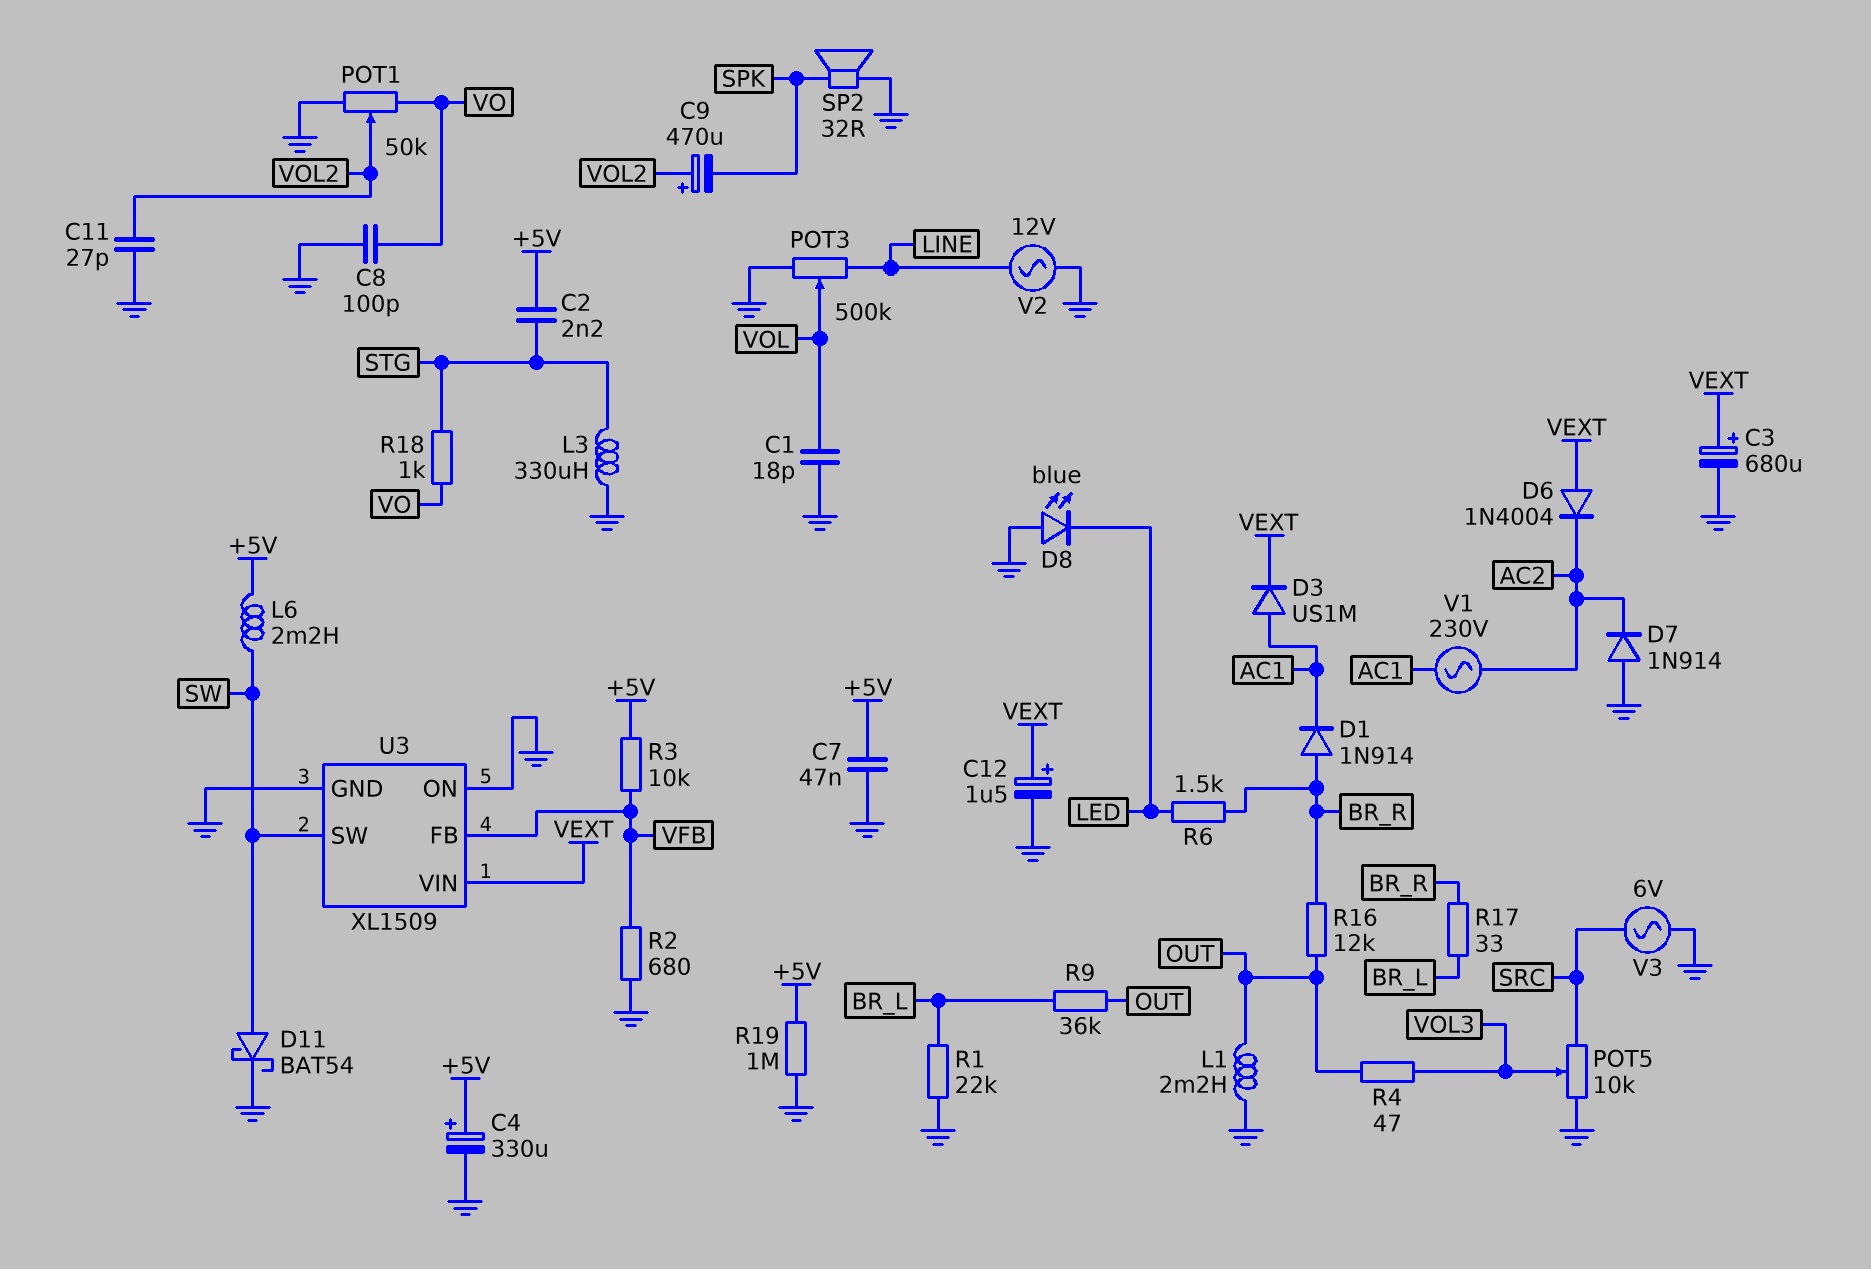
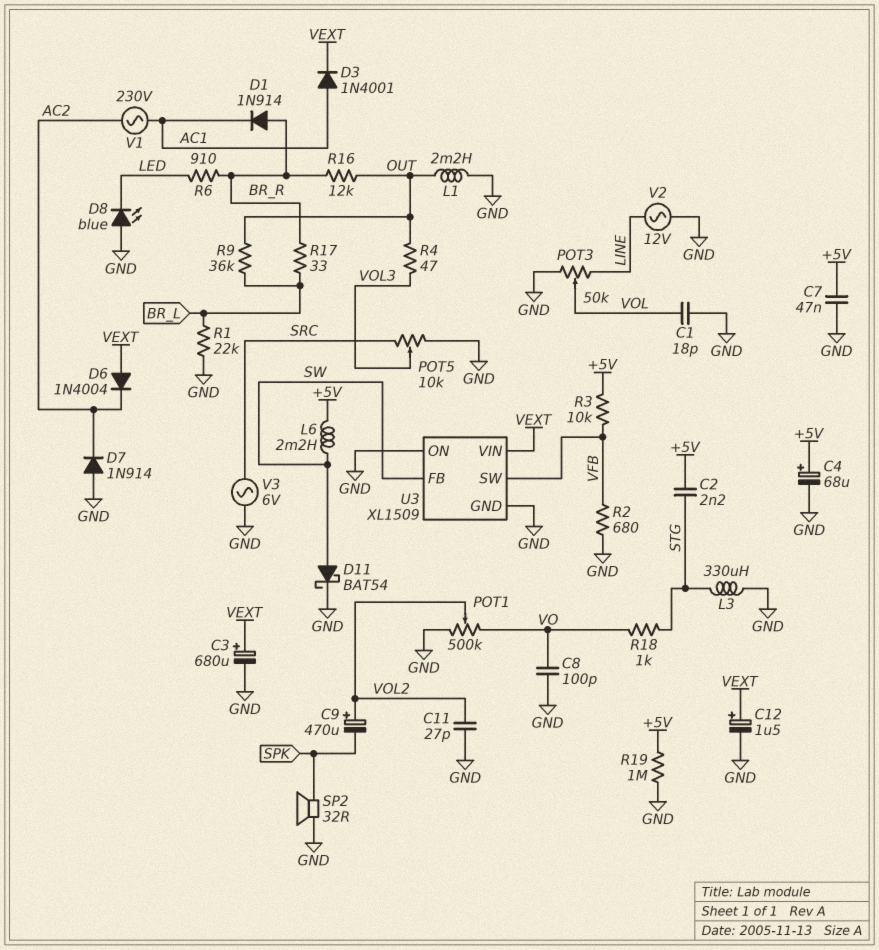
C4: 330uF (plus +5V, minus GND) -> 68uF (plus +5V, minus GND)
D3: diode US1M (A AC1, K VEXT) -> diode 1N4001 (A AC1, K VEXT)
POT1: 50k (GND, VO, wiper VOL2) -> 500k (GND, VO, wiper VOL2)
POT3: 500k (GND, LINE, wiper VOL) -> 50k (GND, LINE, wiper VOL)
R6: 1.5k (BR_R, LED) -> 910 (BR_R, LED)
U3 pin FB: VFB -> SW
U3 pin SW: SW -> VFB

